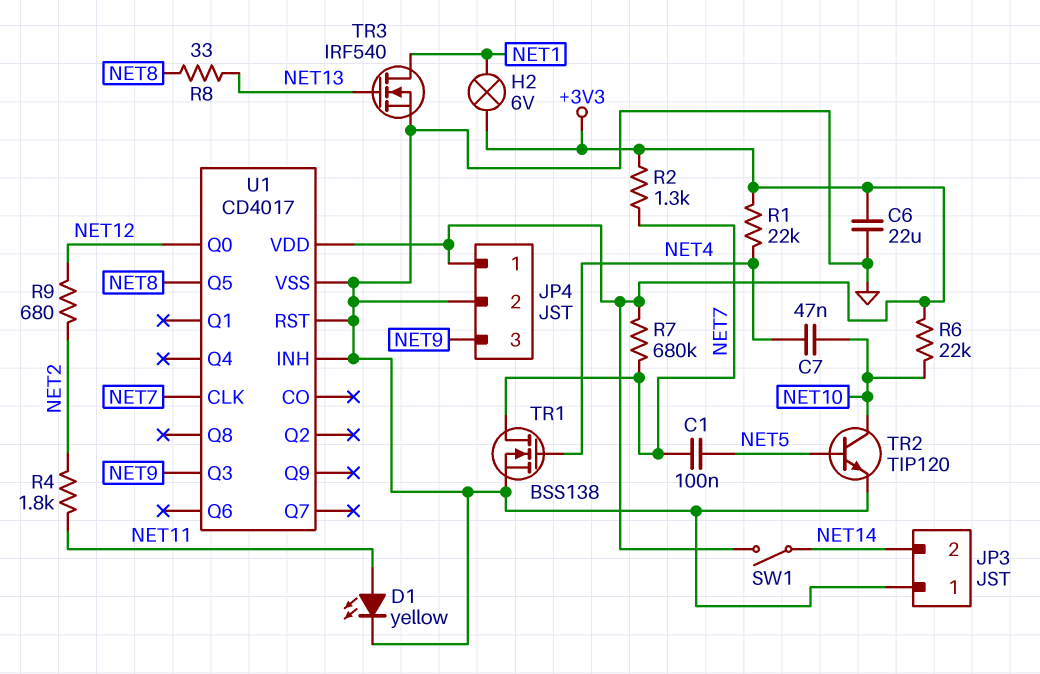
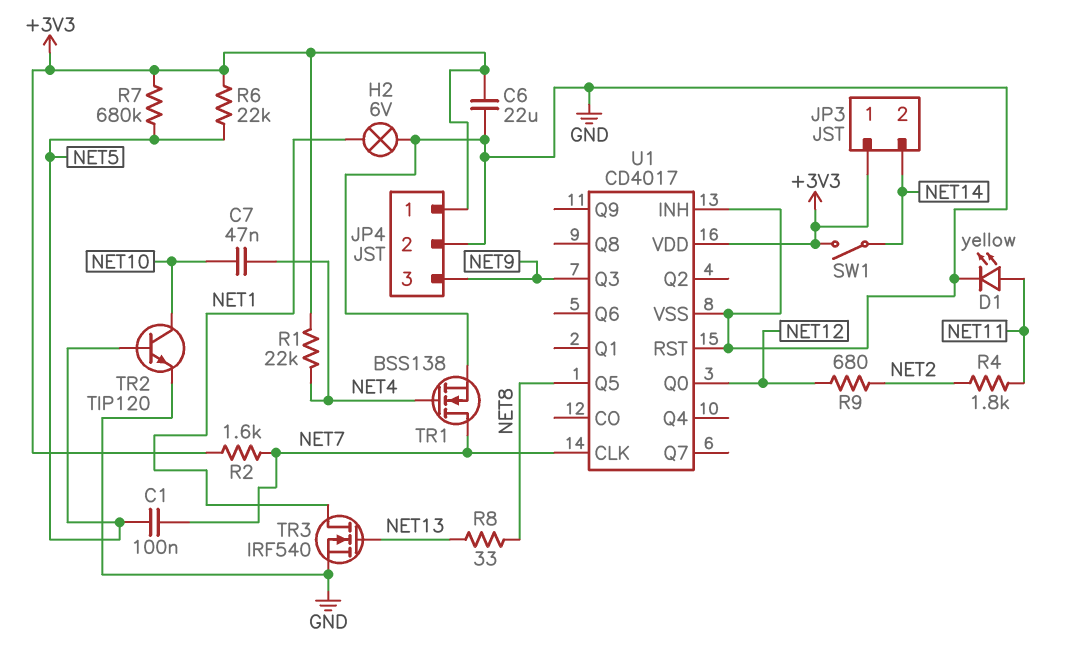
H2: lamp 6V (+3V3, NET1) -> lamp 6V (GND, NET1)
JP3 pin 1: GND -> +3V3
R2: 1.3k (+3V3, NET7) -> 1.6k (+3V3, NET7)
R6: 22k (+3V3, NET10) -> 22k (+3V3, NET5)
R7: 680k (+3V3, NET7) -> 680k (+3V3, NET5)

